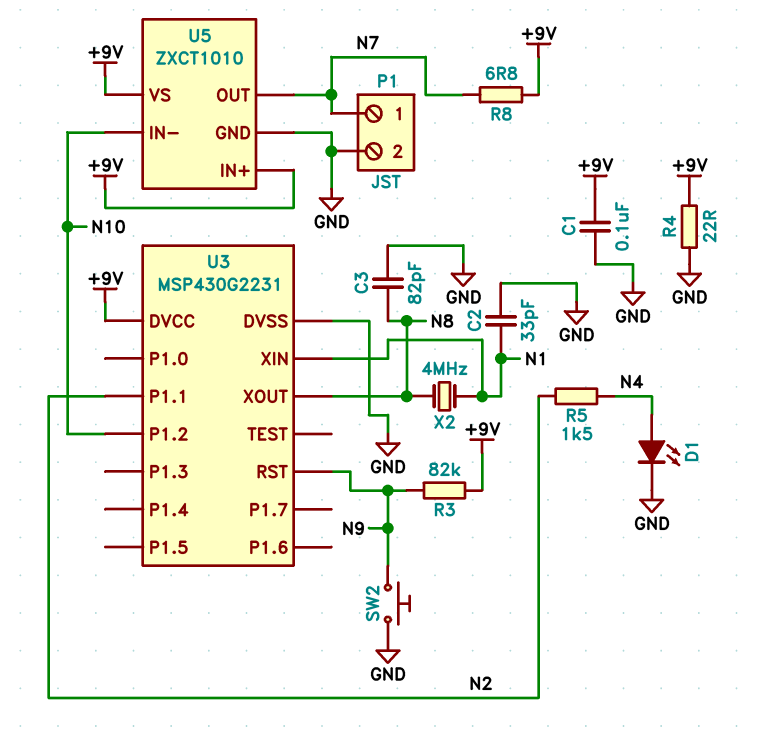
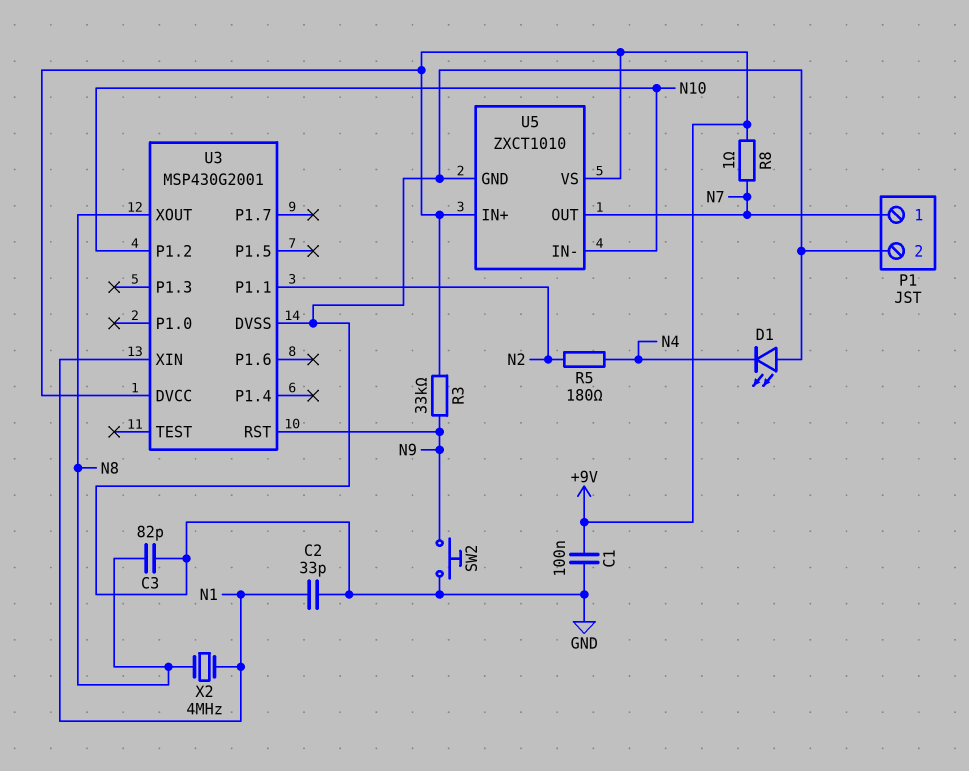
D1: LED (A N4, K GND) -> LED (A GND, K N4)
R3: 82k (+9V, N9) -> 33k (+9V, N9)
R4: 22 (+9V, GND) -> none
R5: 1.5k (N2, N4) -> 180 (N2, N4)
R8: 6.8 (+9V, N7) -> 1 (+9V, N7)
U3: MSP430G2231 -> MSP430G2001

